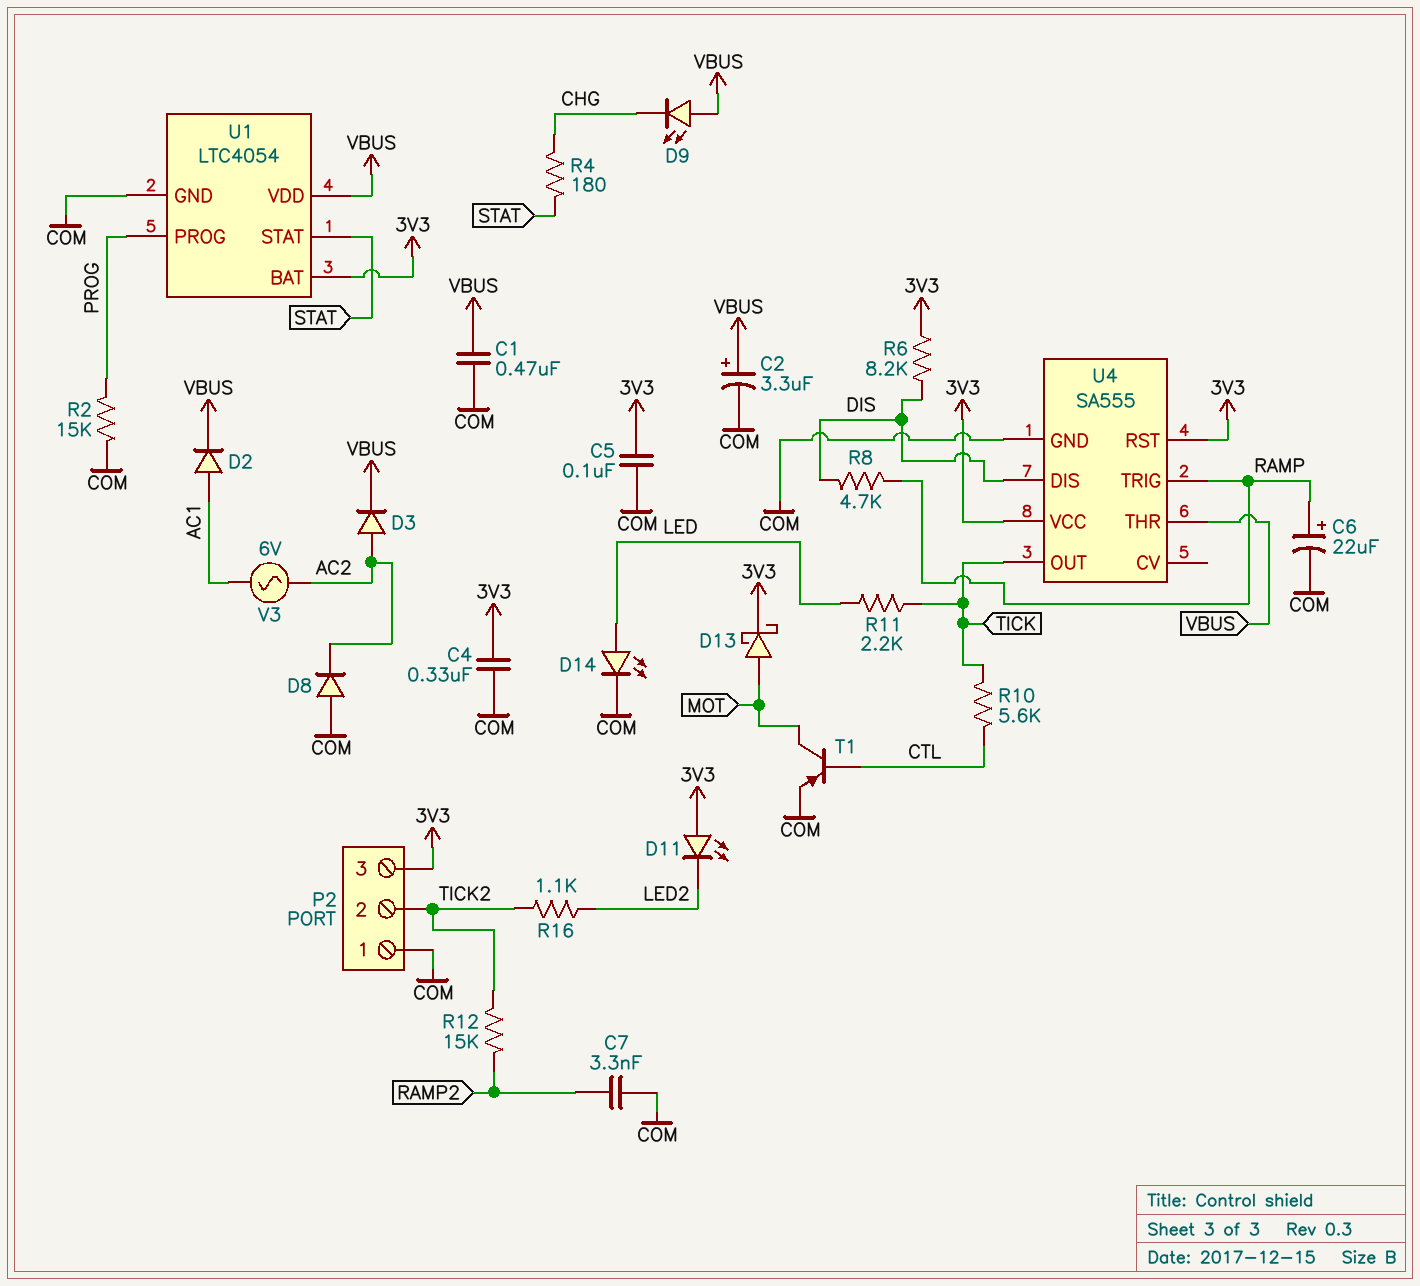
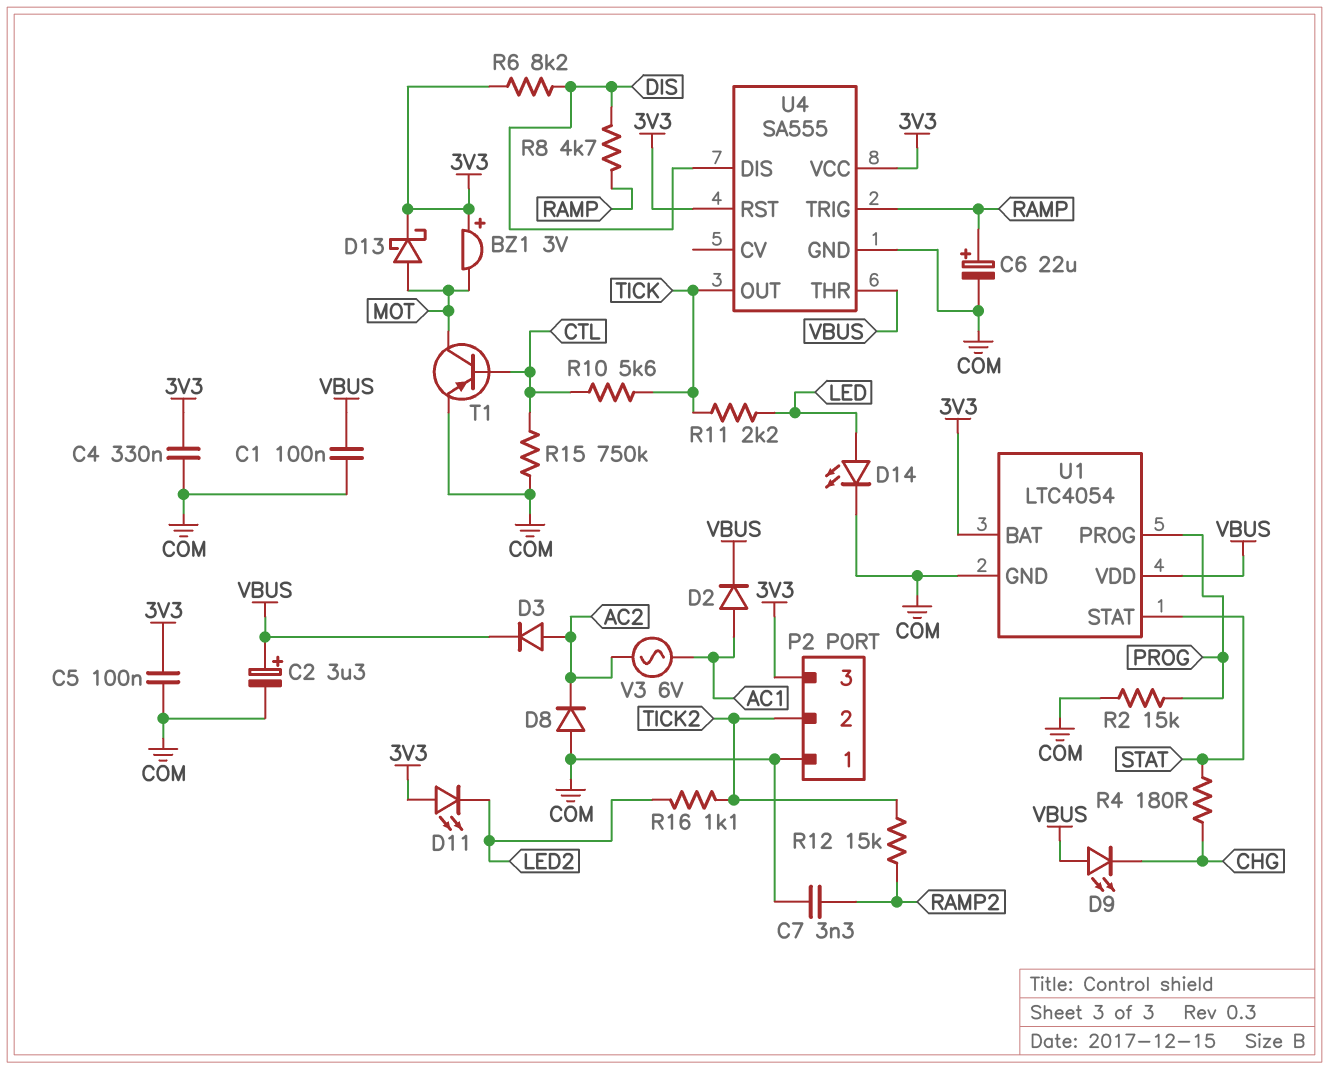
BZ1: none -> buzzer 3V (plus 3V3, minus MOT)
C1: 470nF (COM, VBUS) -> 100nF (COM, VBUS)
R15: none -> 750k (COM, CTL)

